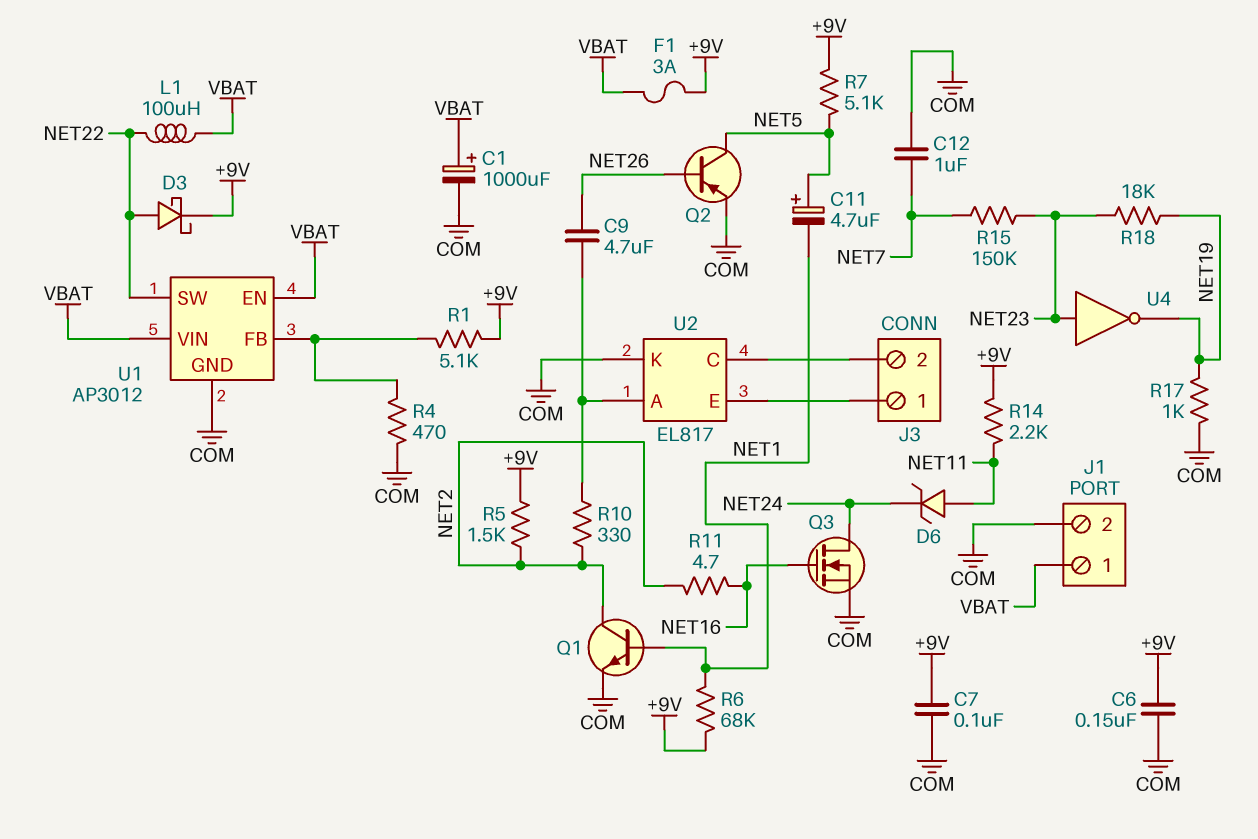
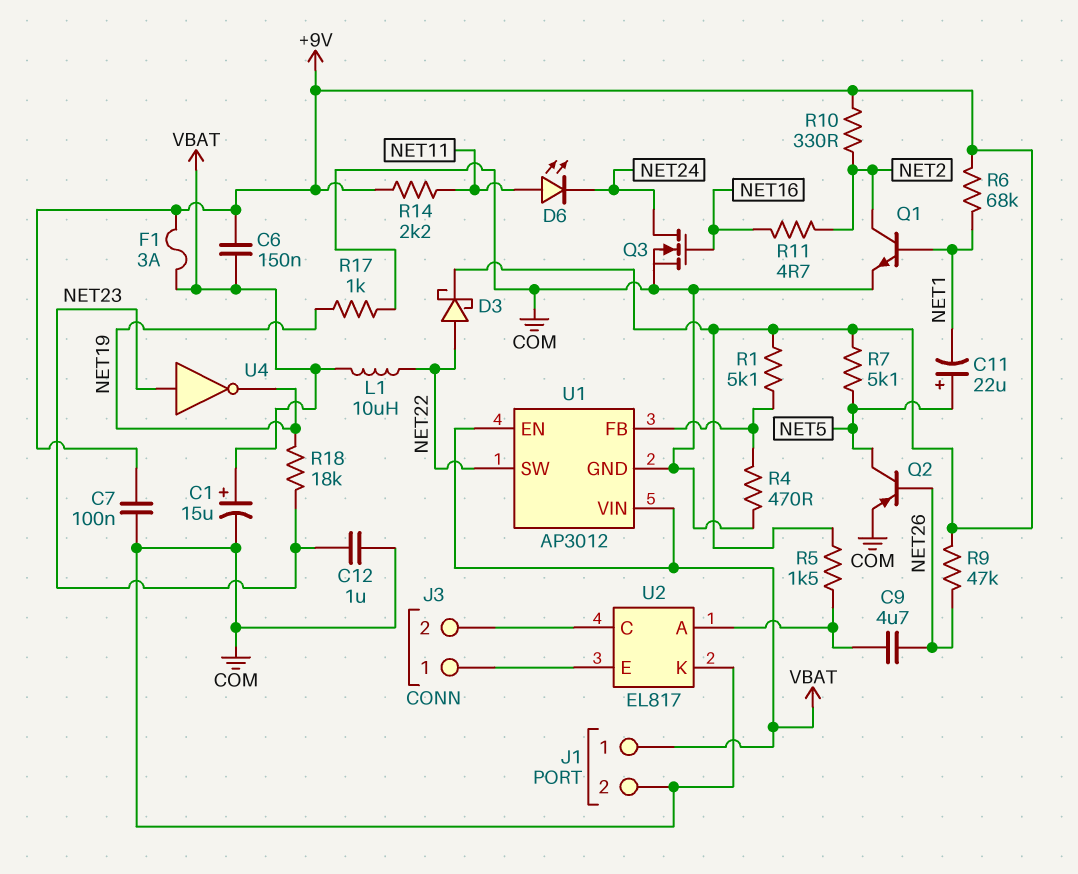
C1: 1000uF (plus VBAT, minus COM) -> 15uF (plus VBAT, minus COM)
C6: 150nF (+9V, COM) -> 150nF (+9V, VBAT)
C11: 4.7uF (plus NET5, minus NET1) -> 22uF (plus NET5, minus NET1)
C12: 1uF (COM, NET7) -> 1uF (COM, NET23)
D6: zener (A NET11, K NET24) -> LED (A NET11, K NET24)
L1: 100uH (NET22, VBAT) -> 10uH (NET22, VBAT)
R5: 1.5k (+9V, NET2) -> 1.5k (+9V, U2/A)
R9: none -> 47k (+9V, NET26)
R10: 330 (NET2, U2/A) -> 330 (+9V, NET2)
R15: 150k (NET7, NET23) -> none

